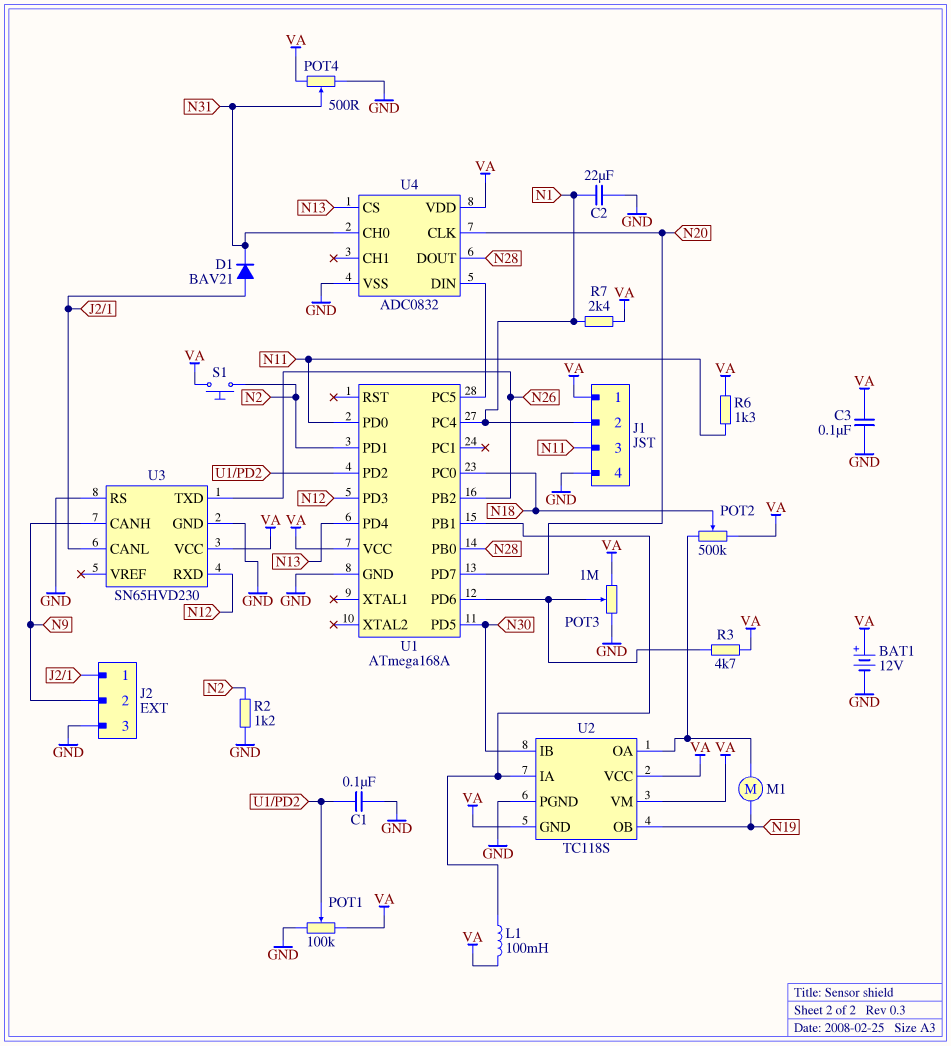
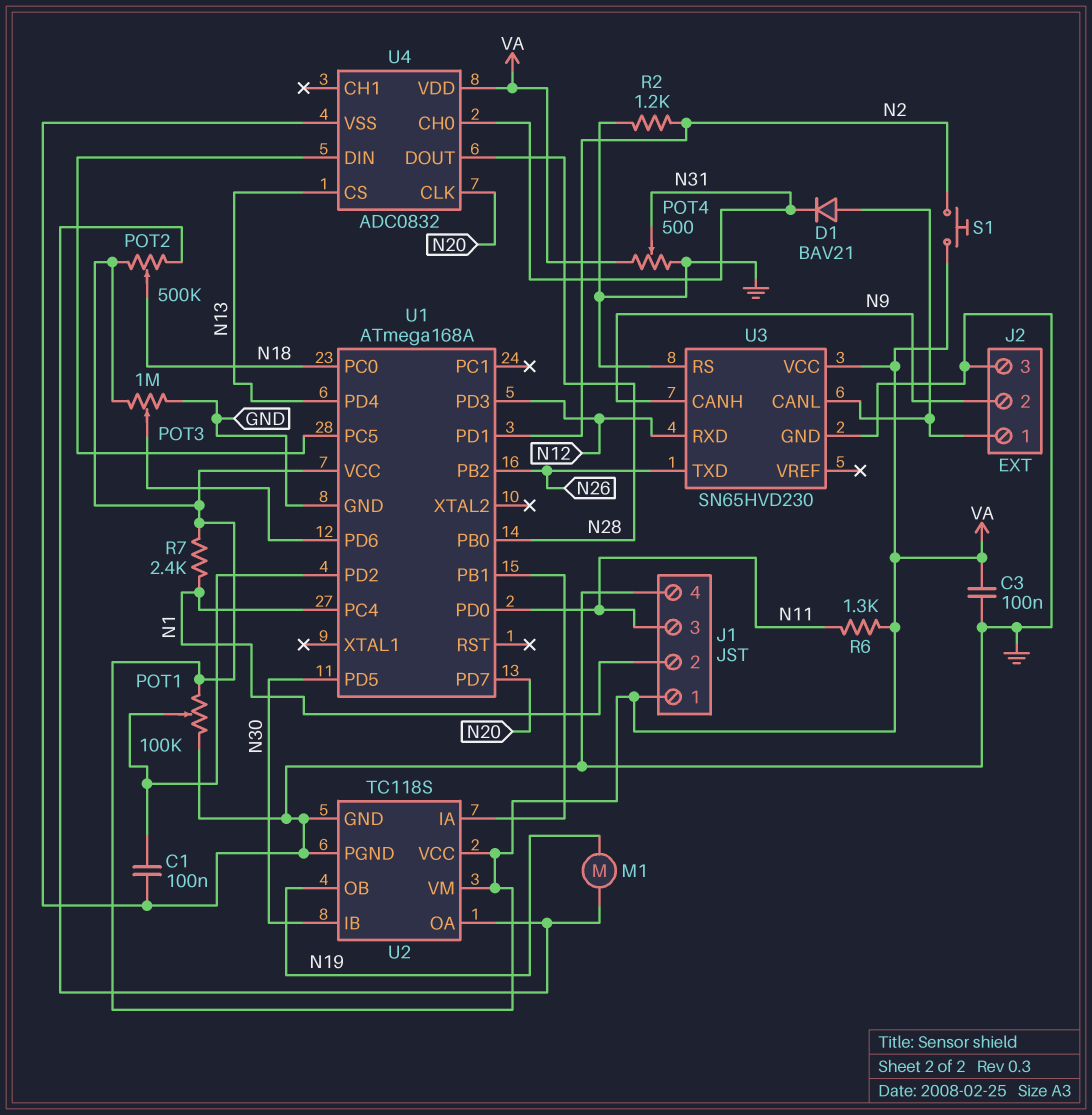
BAT1: 12V (plus VA, minus GND) -> none
C2: 22uF (GND, N1) -> none
L1: 100mH (U1/PB1, VA) -> none
R3: 4.7k (U1/PD6, VA) -> none
U2 pin GND: VA -> GND

